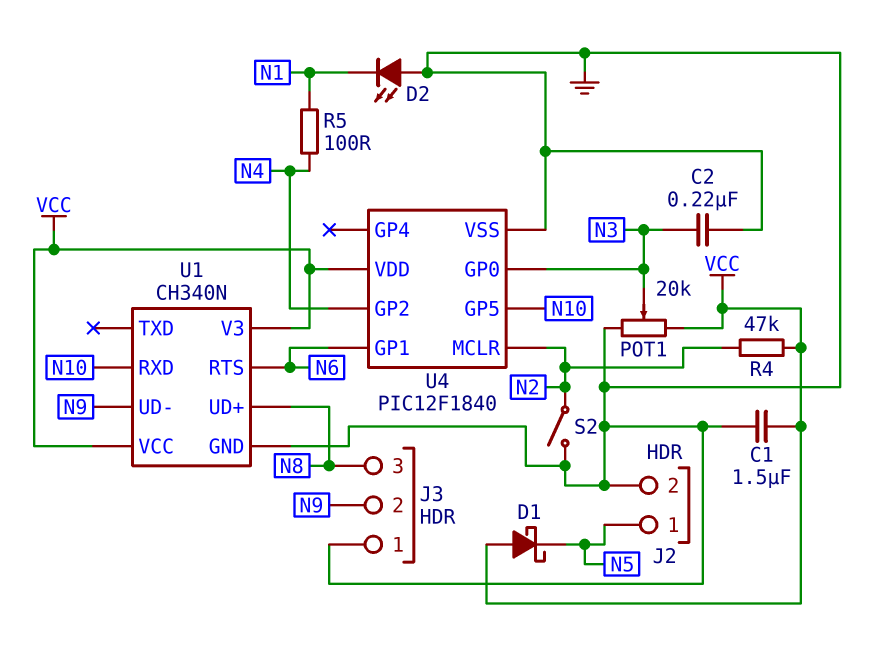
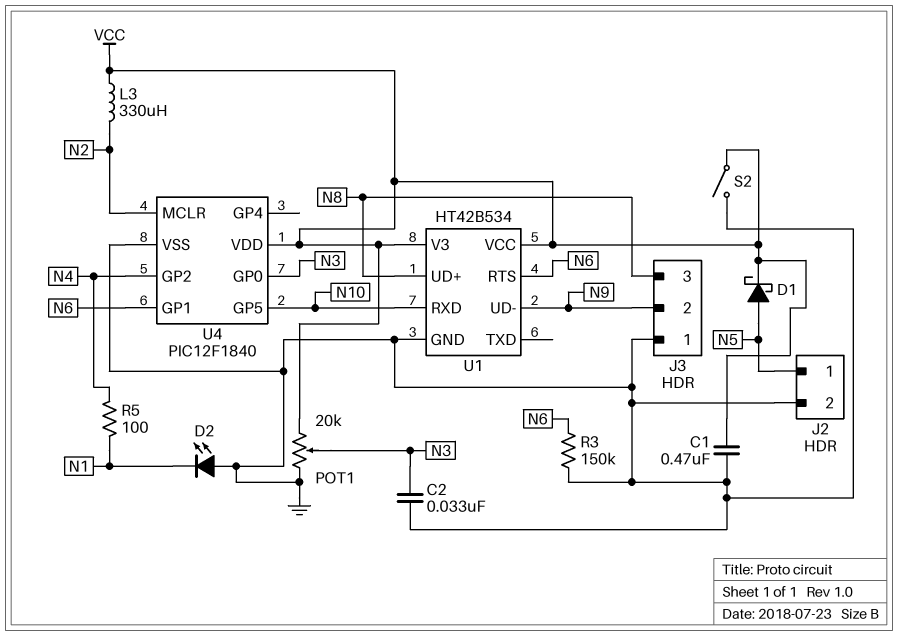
C1: 1.5uF (GND, VCC) -> 470nF (GND, VCC)
C2: 220nF (GND, N3) -> 33nF (GND, N3)
D1: schottky (A VCC, K N5) -> schottky (A N5, K VCC)
L3: none -> 330uH (N2, VCC)
R3: none -> 150k (GND, N6)
R4: 47k (N2, VCC) -> none
S2: switch (GND, N2) -> switch (GND, VCC)
U1: CH340N -> HT42B534

